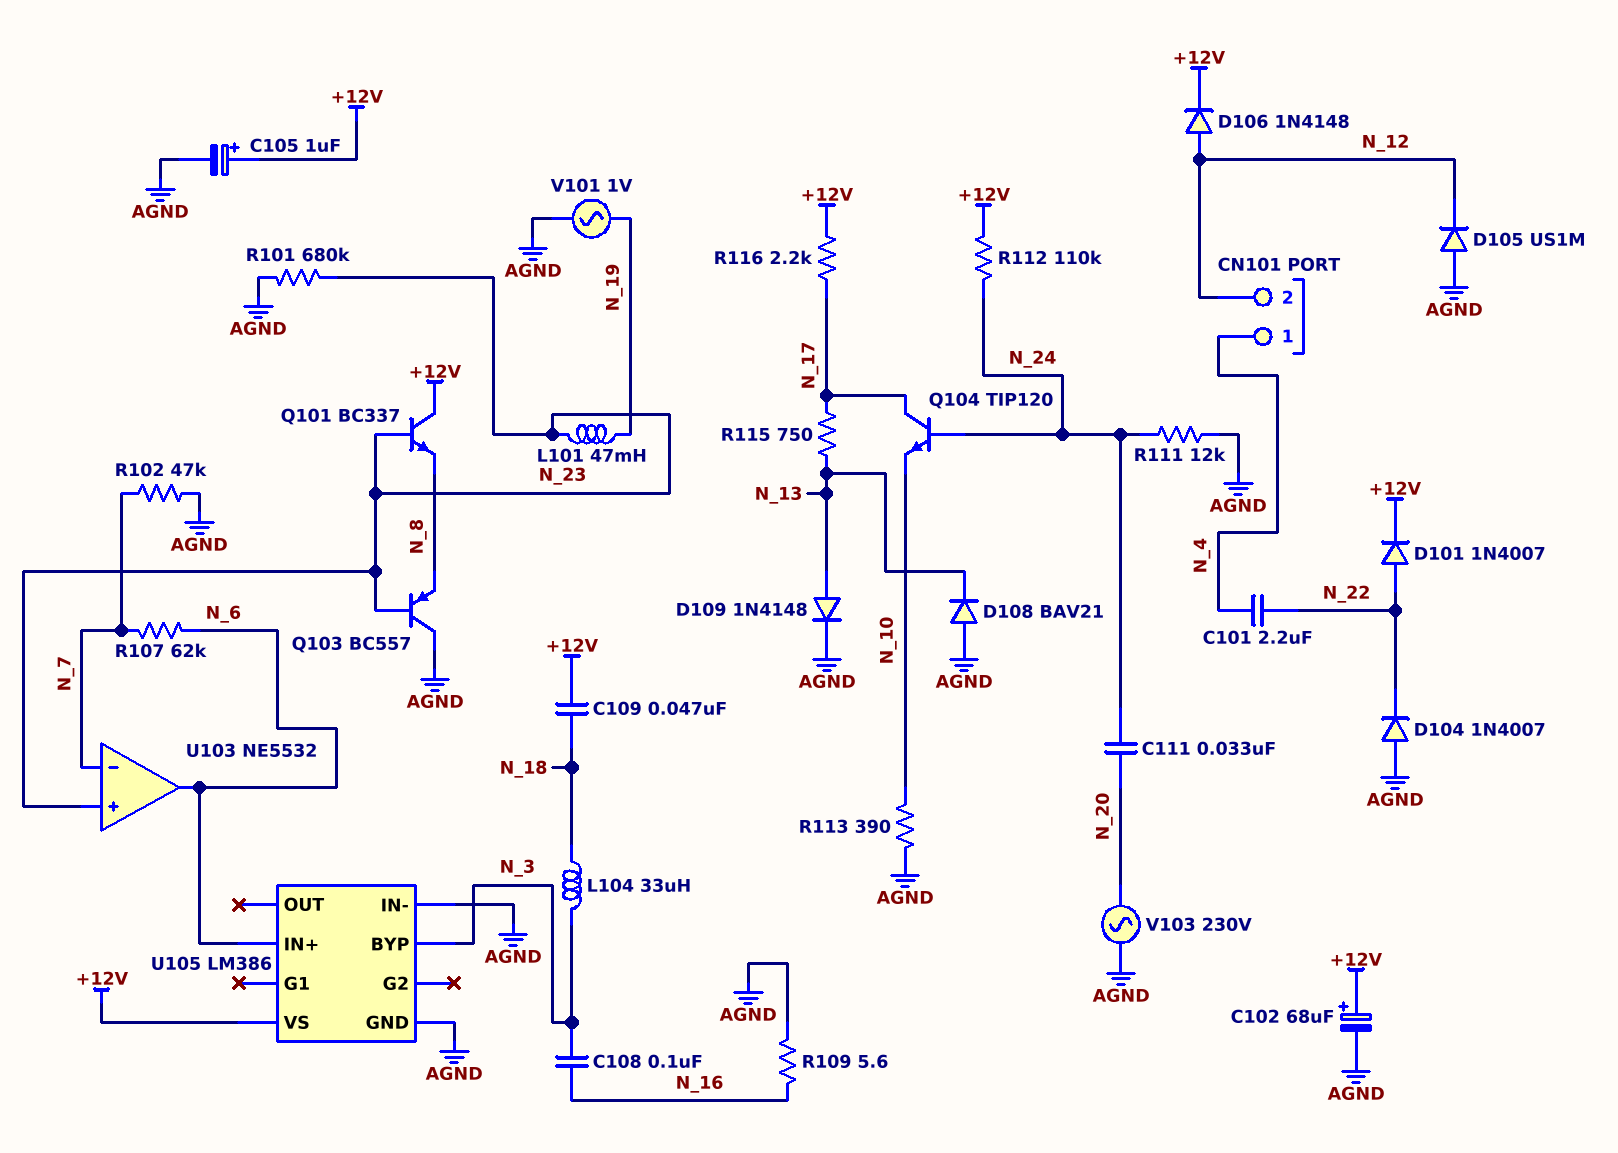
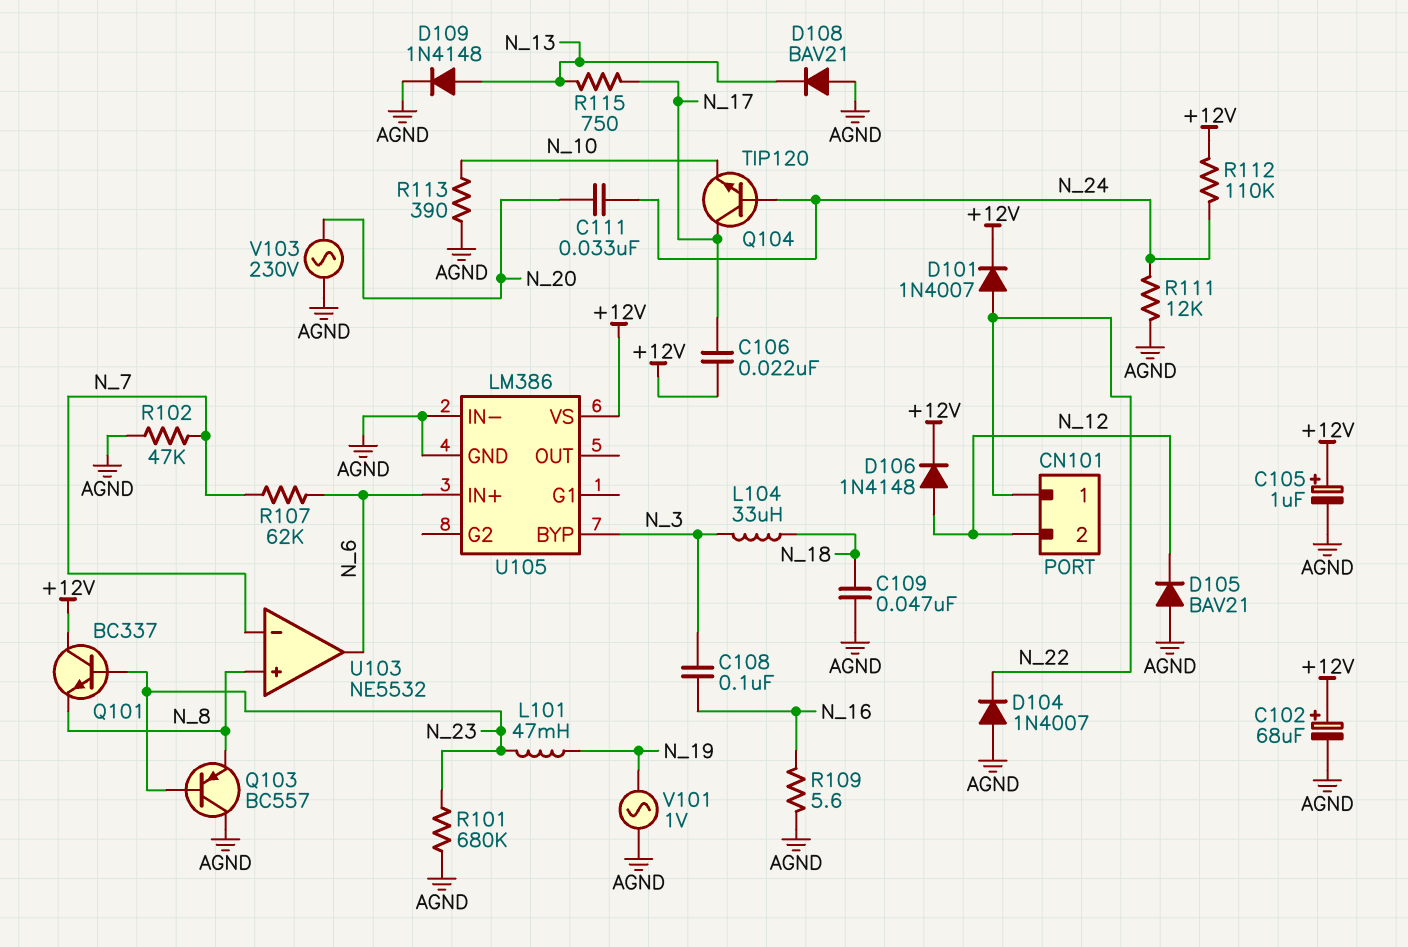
C101: 2.2uF (N_4, N_22) -> none
C106: none -> 22nF (+12V, N_17)
C109: 47nF (+12V, N_18) -> 47nF (AGND, N_18)
CN101 pin 1: N_4 -> N_22
D105: diode US1M (A AGND, K N_12) -> diode BAV21 (A AGND, K N_12)
R116: 2.2k (+12V, N_17) -> none
U103 pin in+: N_23 -> N_8

